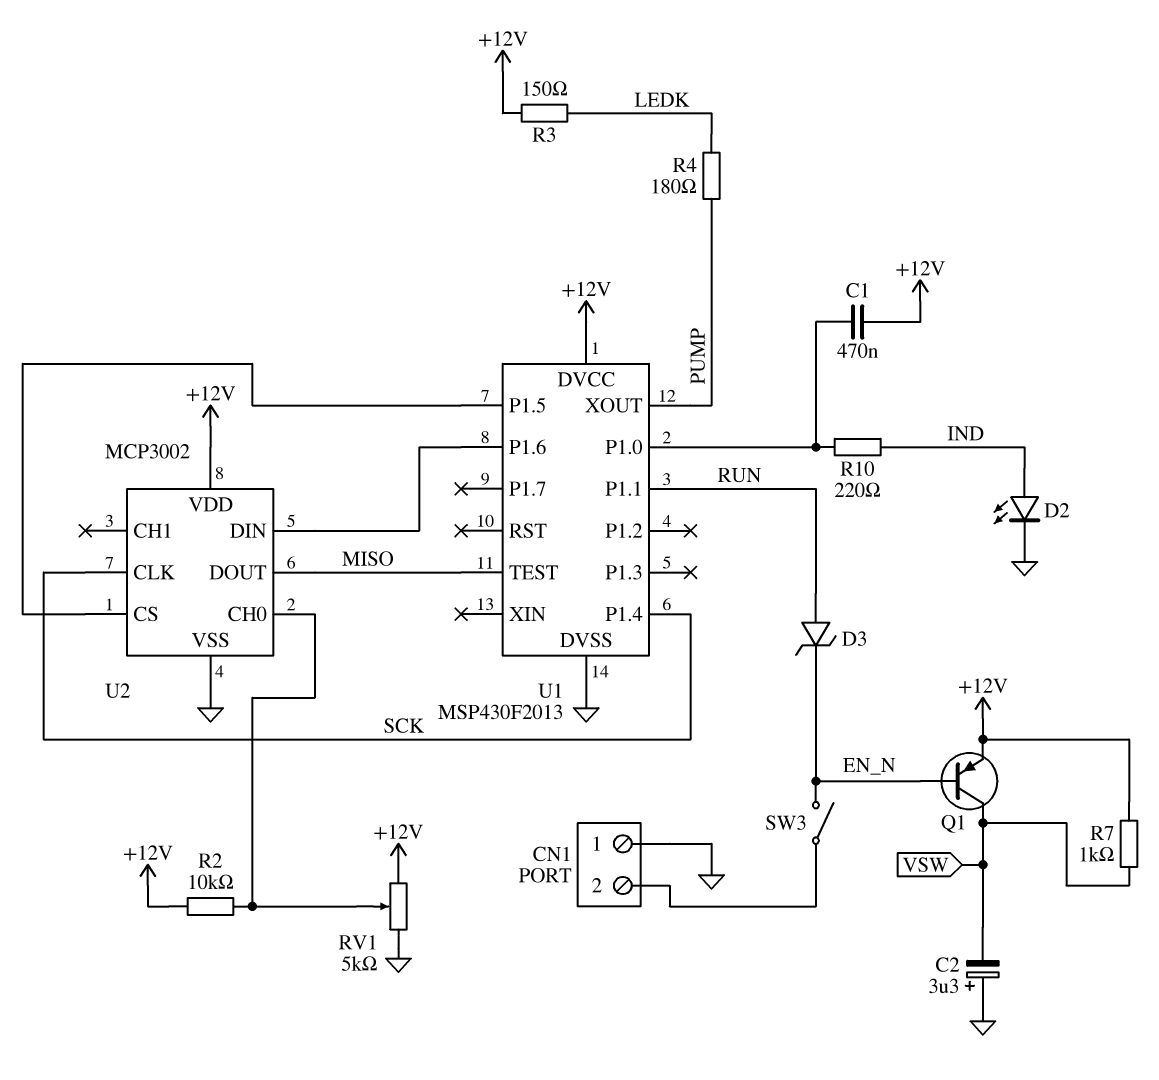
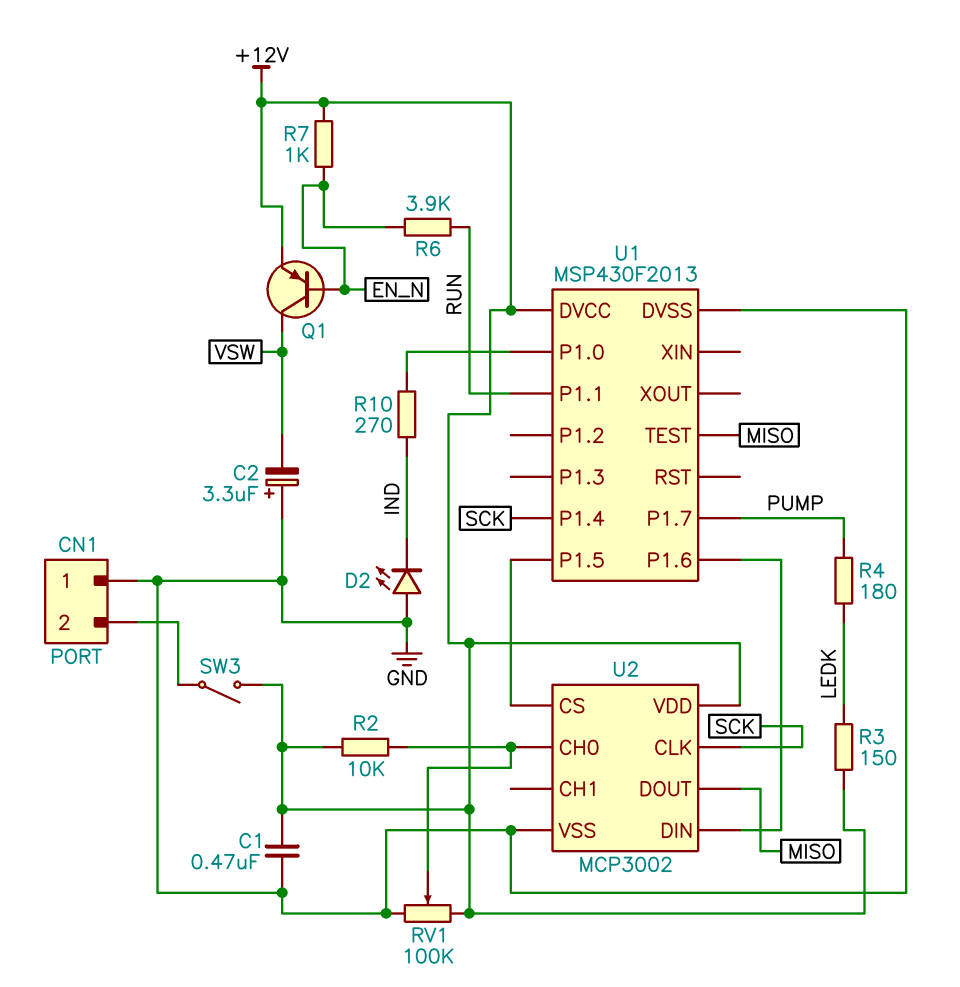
C1: 470nF (+12V, U1/P1.0) -> 470nF (+12V, GND)
D2: LED (A IND, K GND) -> LED (A GND, K IND)
D3: zener (A RUN, K EN_N) -> none
R6: none -> 3.9k (EN_N, RUN)
R7: 1k (+12V, VSW) -> 1k (+12V, EN_N)
R10: 220 (IND, U1/P1.0) -> 270 (IND, U1/P1.0)
RV1: 5k (+12V, GND, wiper U2/CH0) -> 100k (+12V, GND, wiper U2/CH0)
SW3: switch (CN1/2, EN_N) -> switch (+12V, CN1/2)
U1 pin P1.7: none -> PUMP
U1 pin XOUT: PUMP -> none

